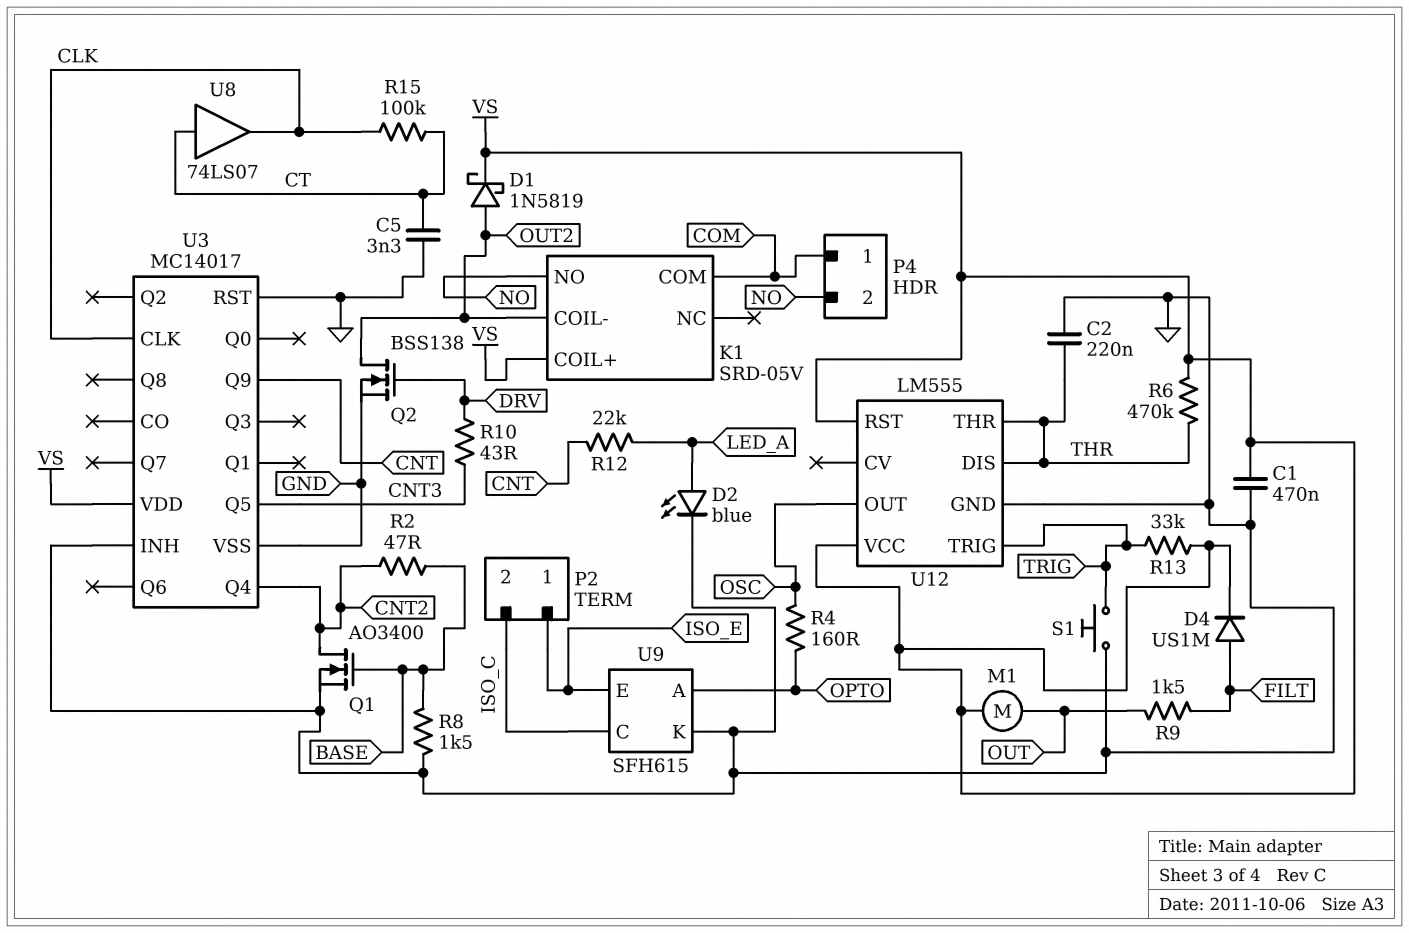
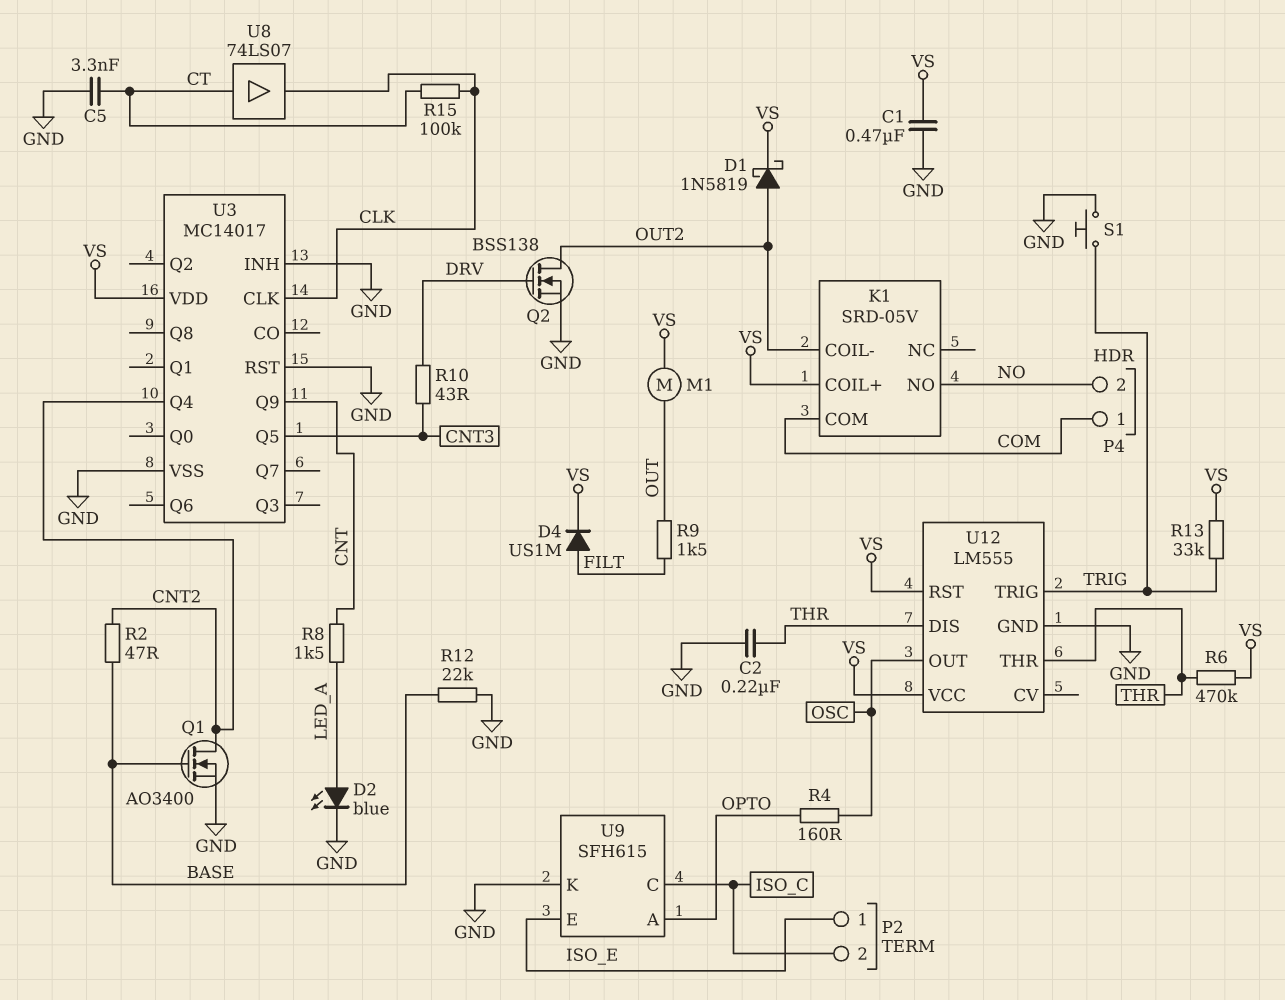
R8: 1.5k (BASE, GND) -> 1.5k (CNT, LED_A)
R12: 22k (CNT, LED_A) -> 22k (BASE, GND)

